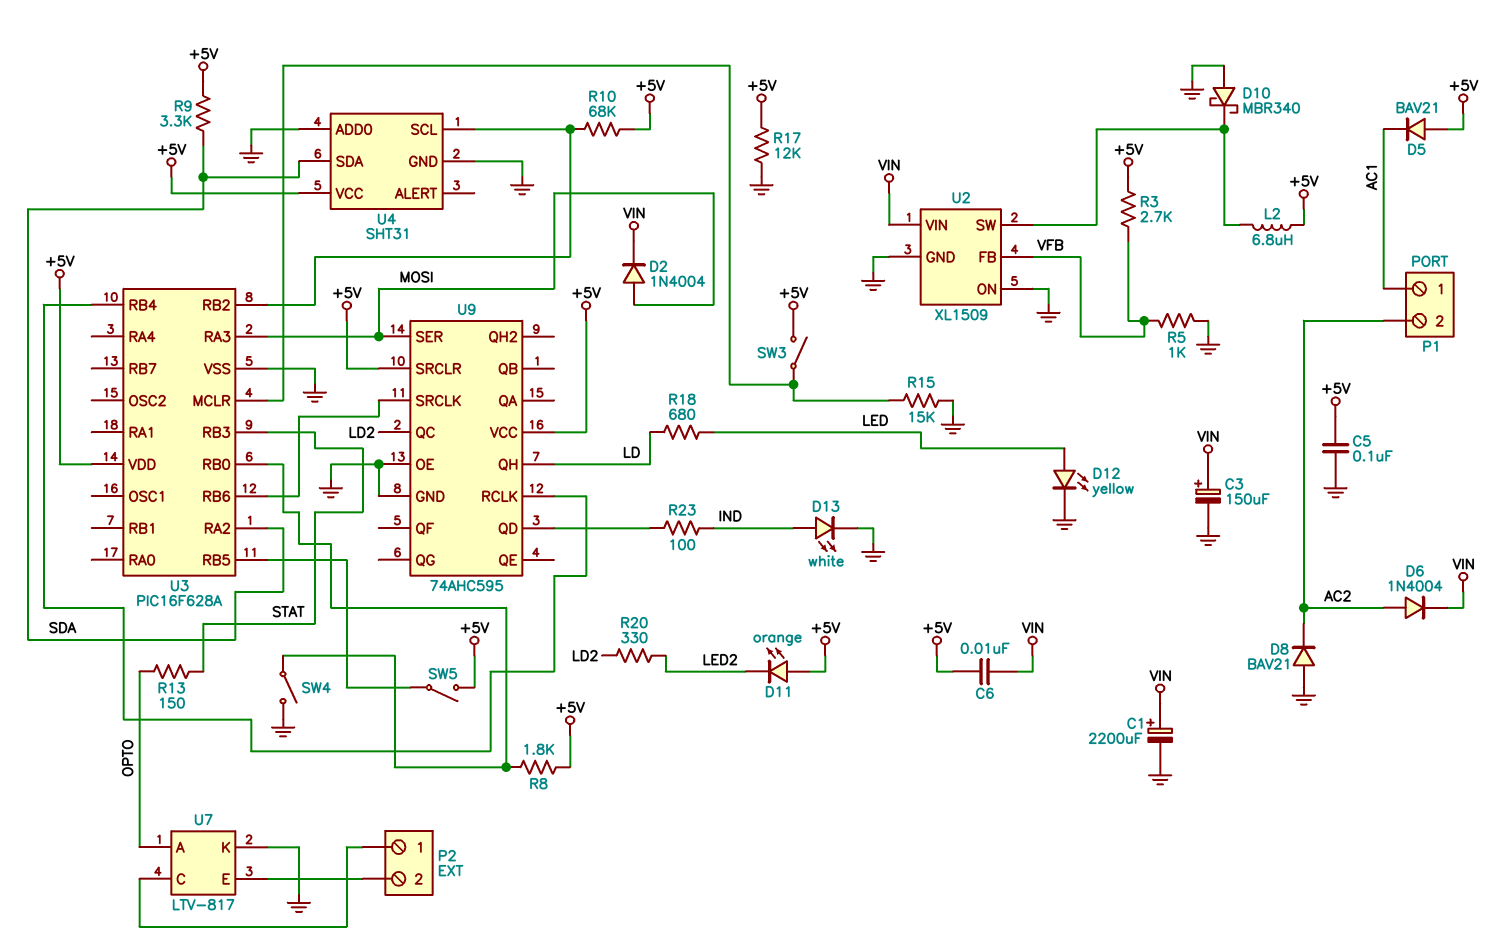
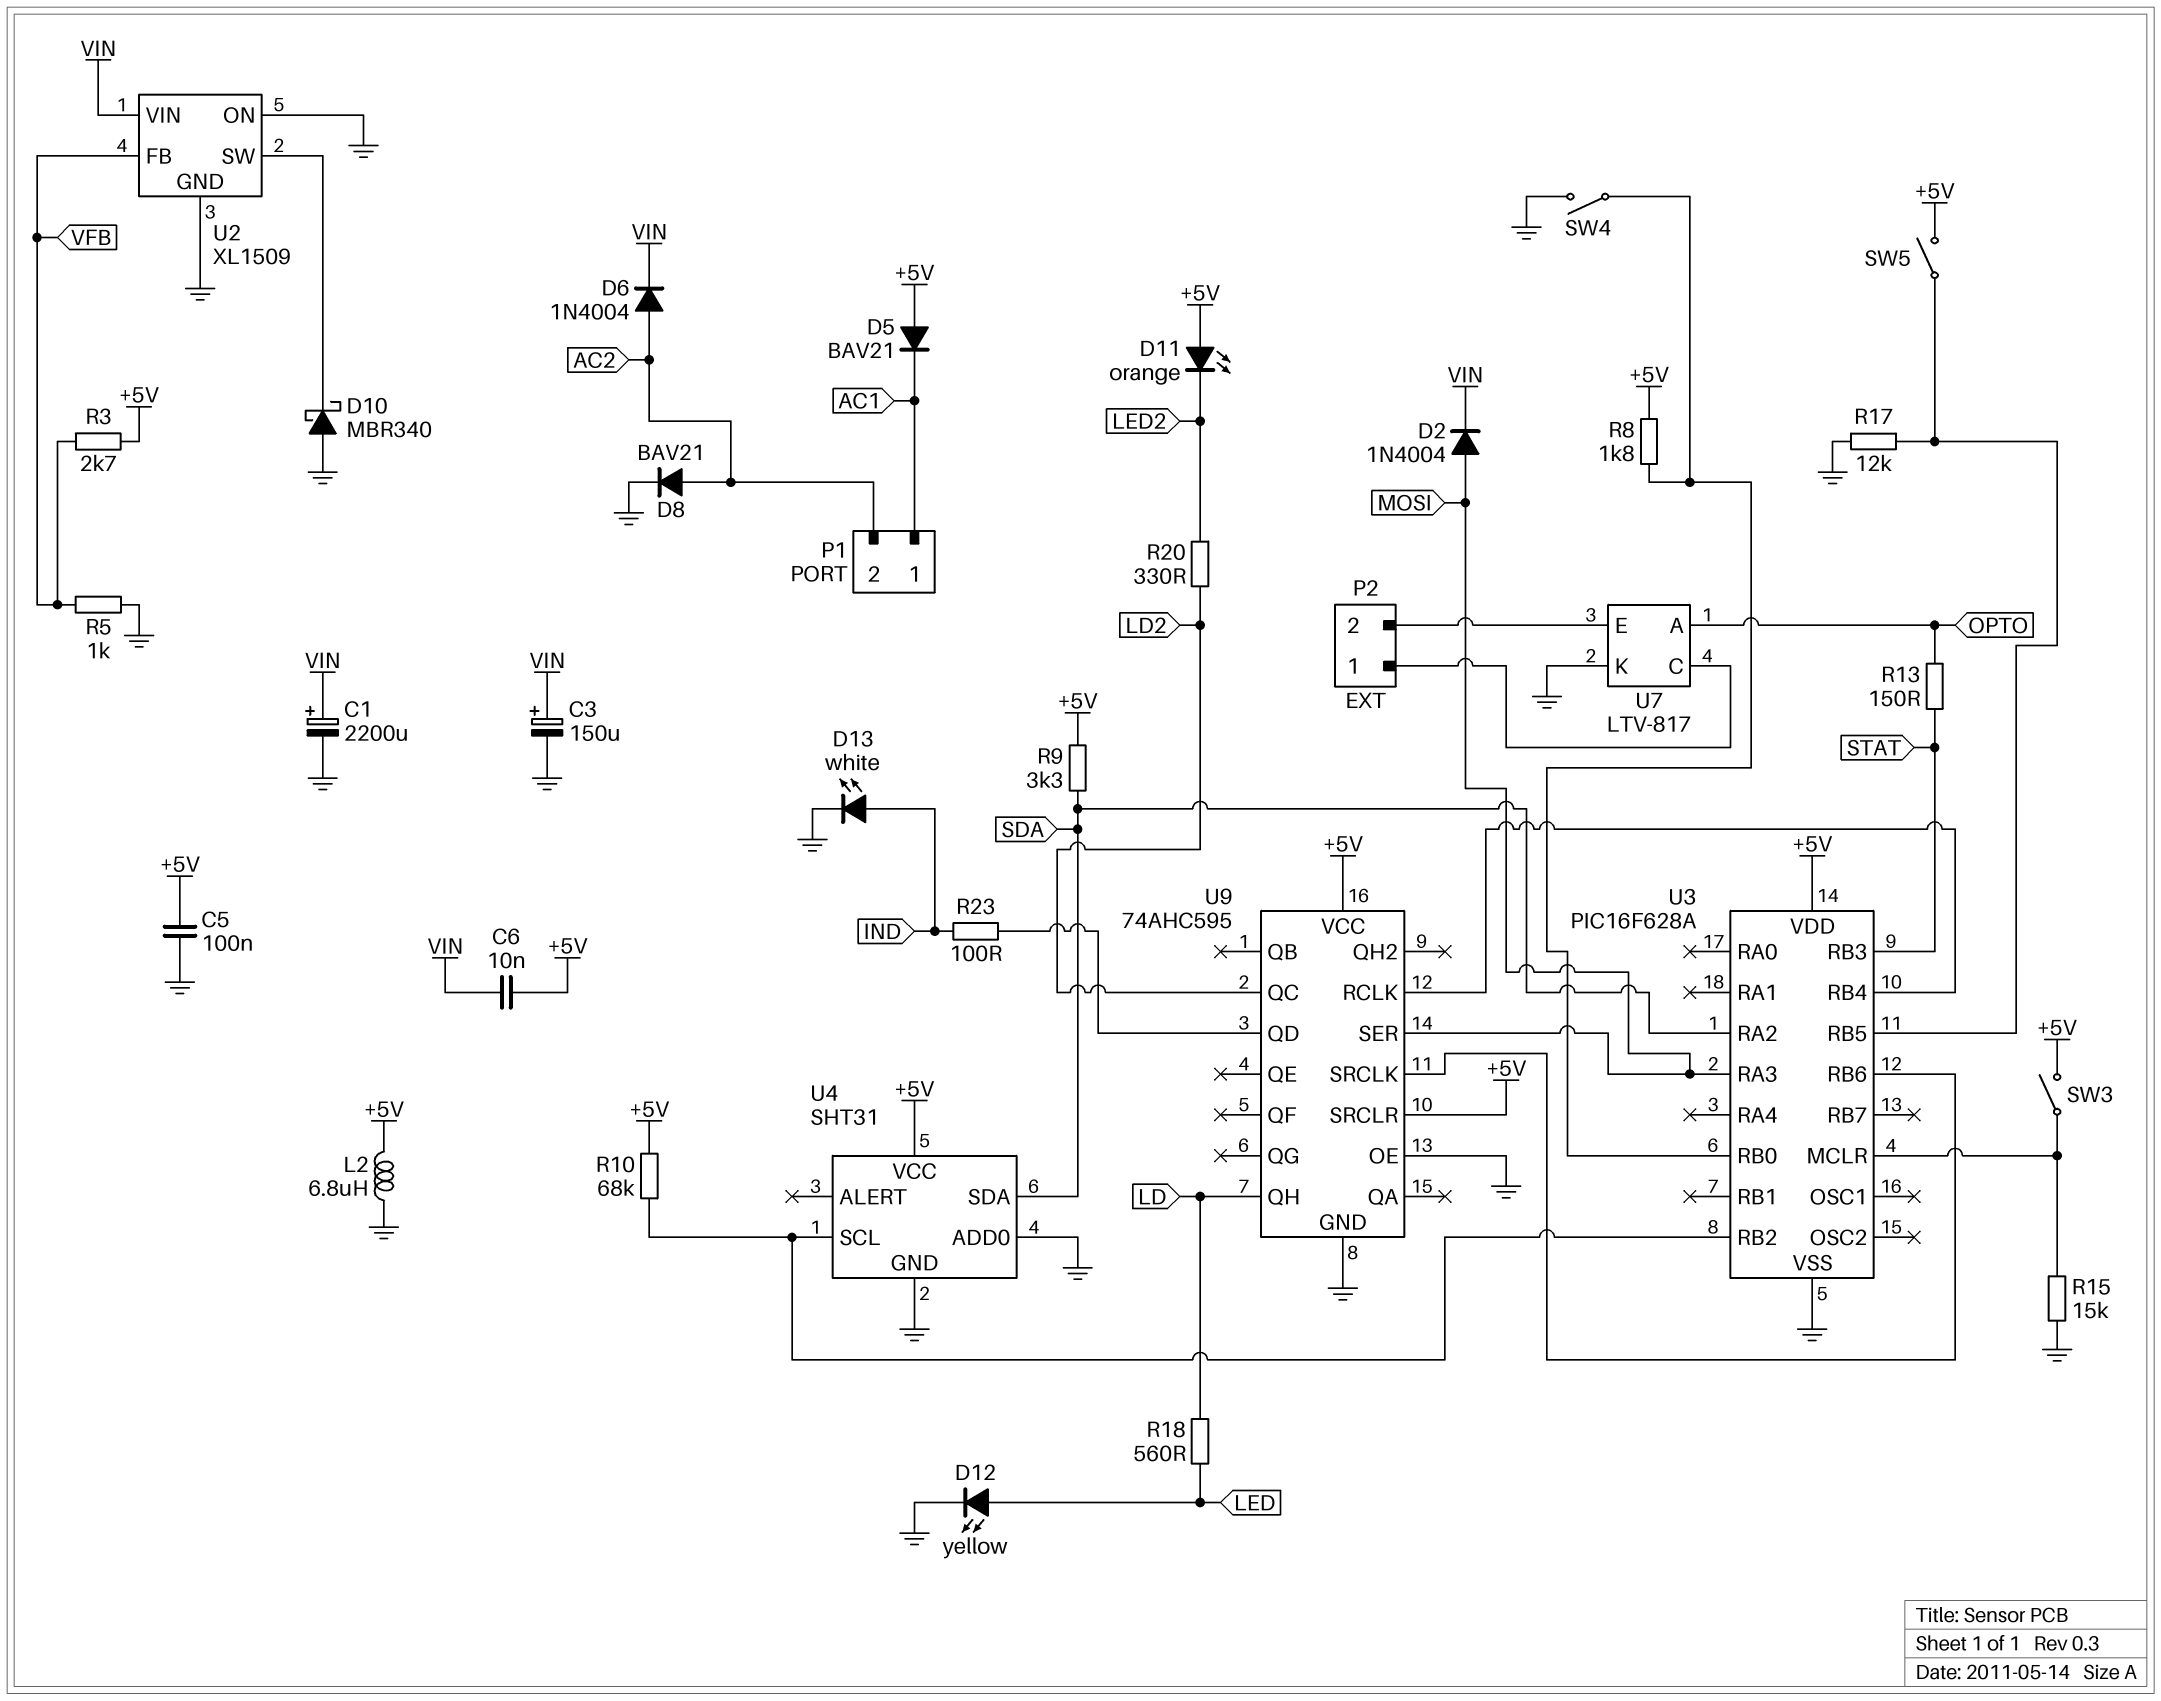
D8: diode BAV21 (A GND, K AC2) -> diode BAV21 (A AC2, K GND)
L2: 6.8uH (+5V, U2/SW) -> 6.8uH (+5V, GND)
R17: 12k (+5V, GND) -> 12k (GND, U3/RB5)
R18: 680 (LD, LED) -> 560 (LD, LED)

